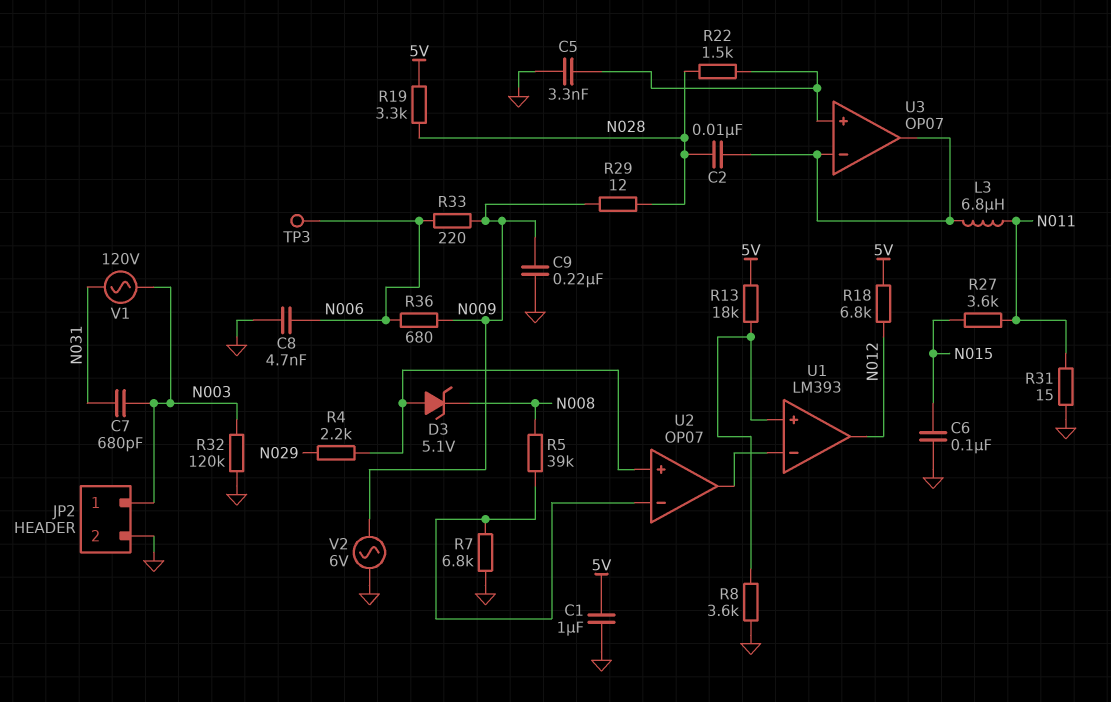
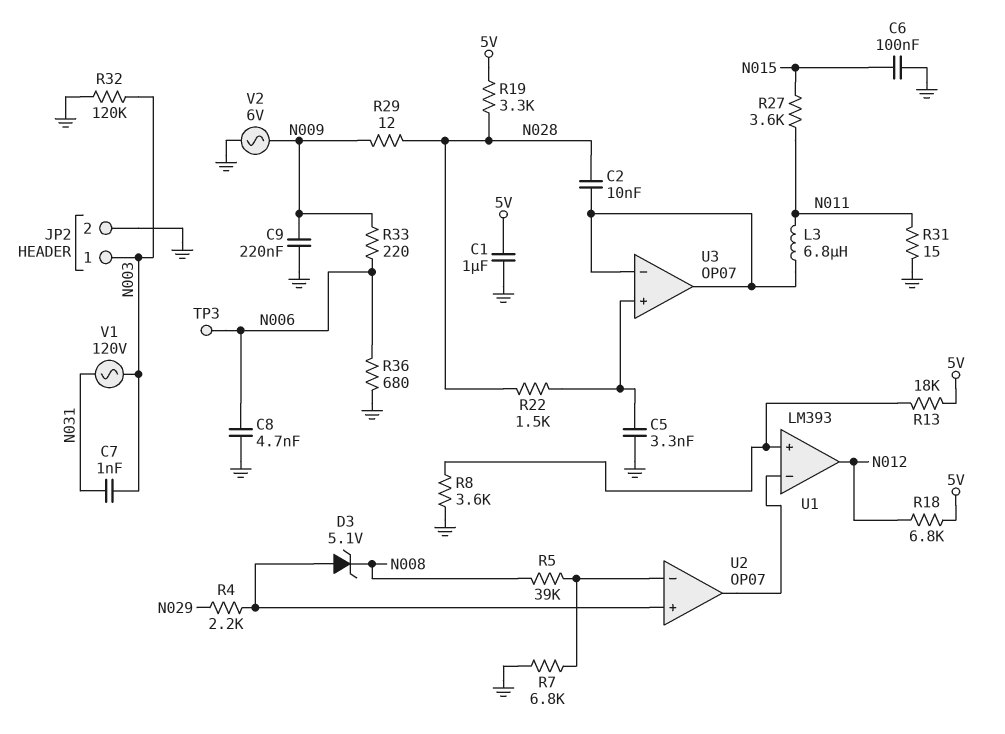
C7: 680pF (N003, N031) -> 1nF (N003, N031)
R36: 680 (N006, N009) -> 680 (GND, N006)

